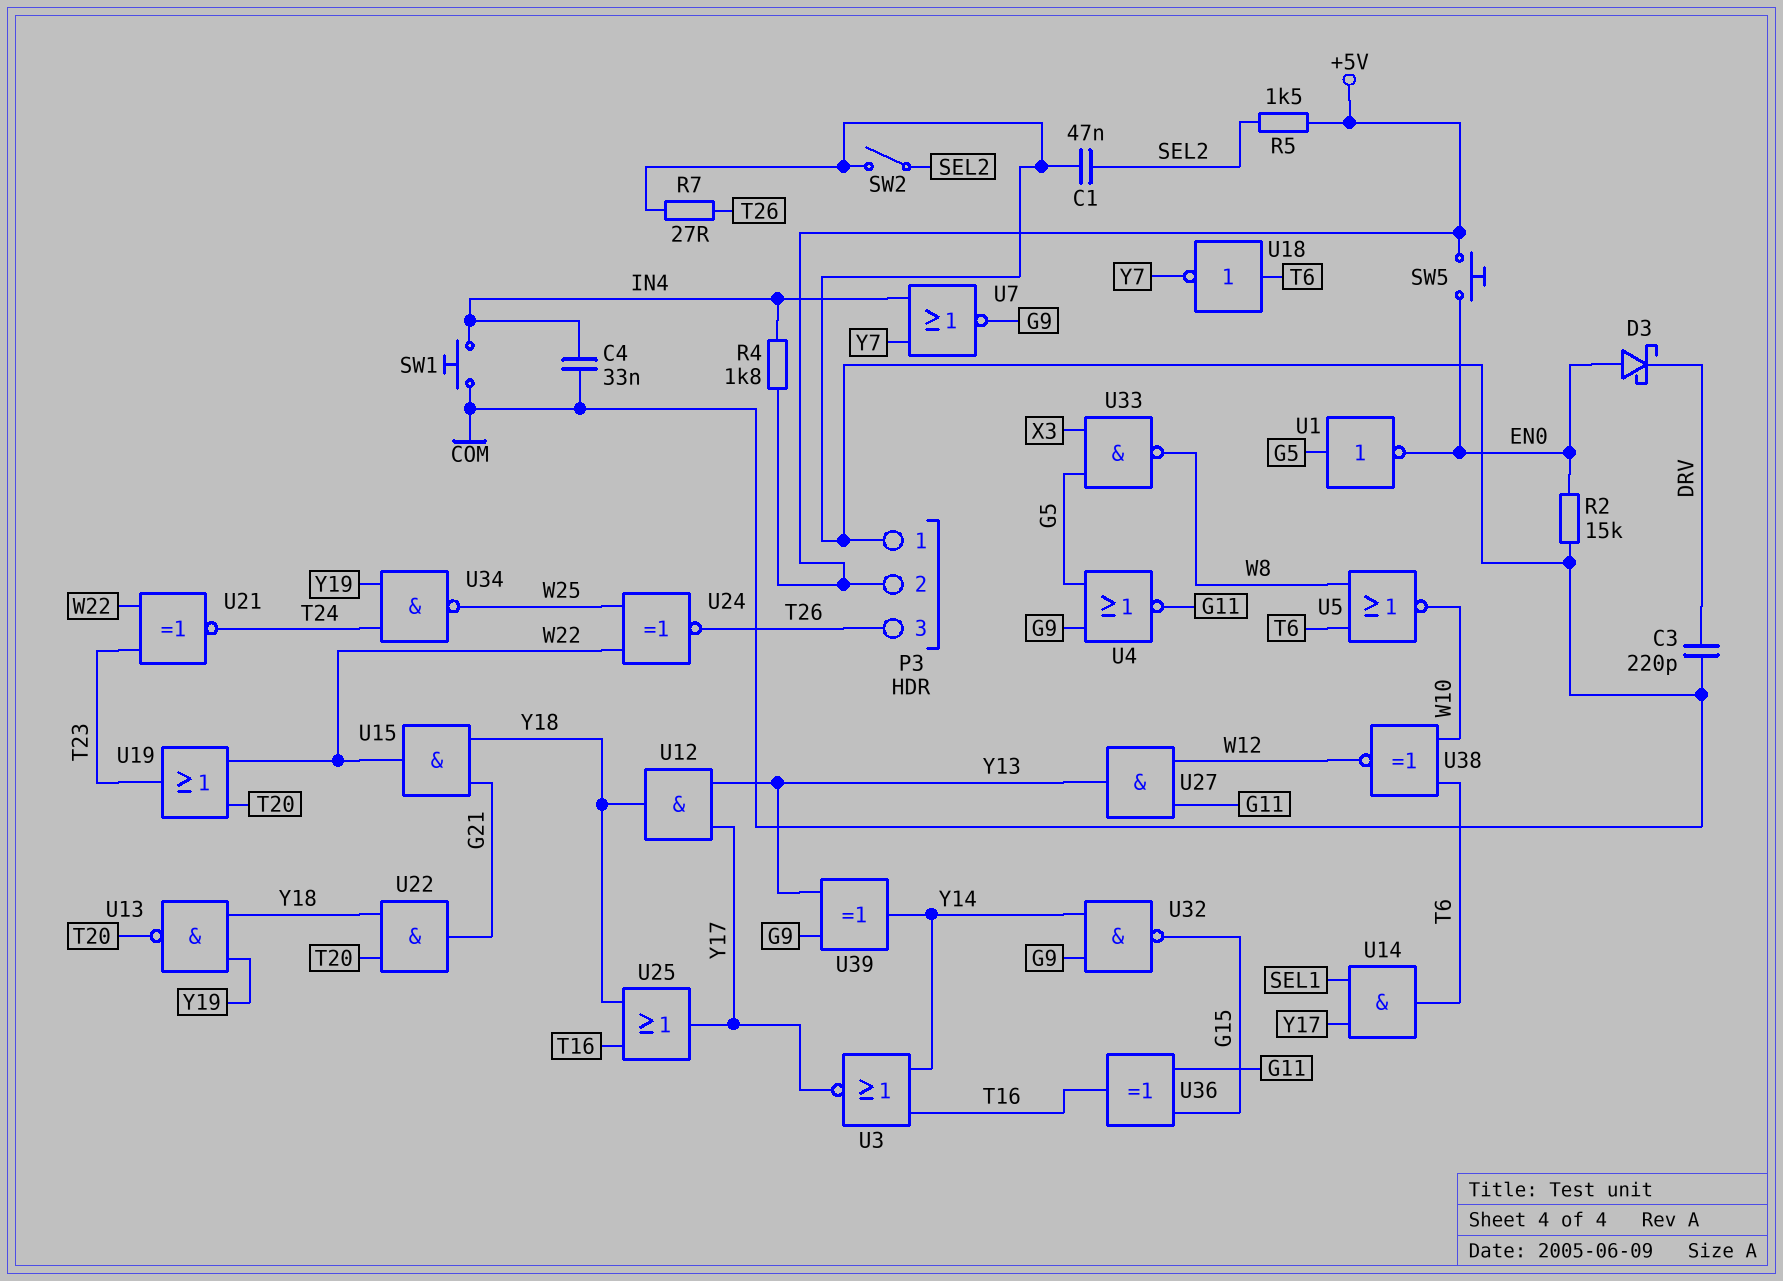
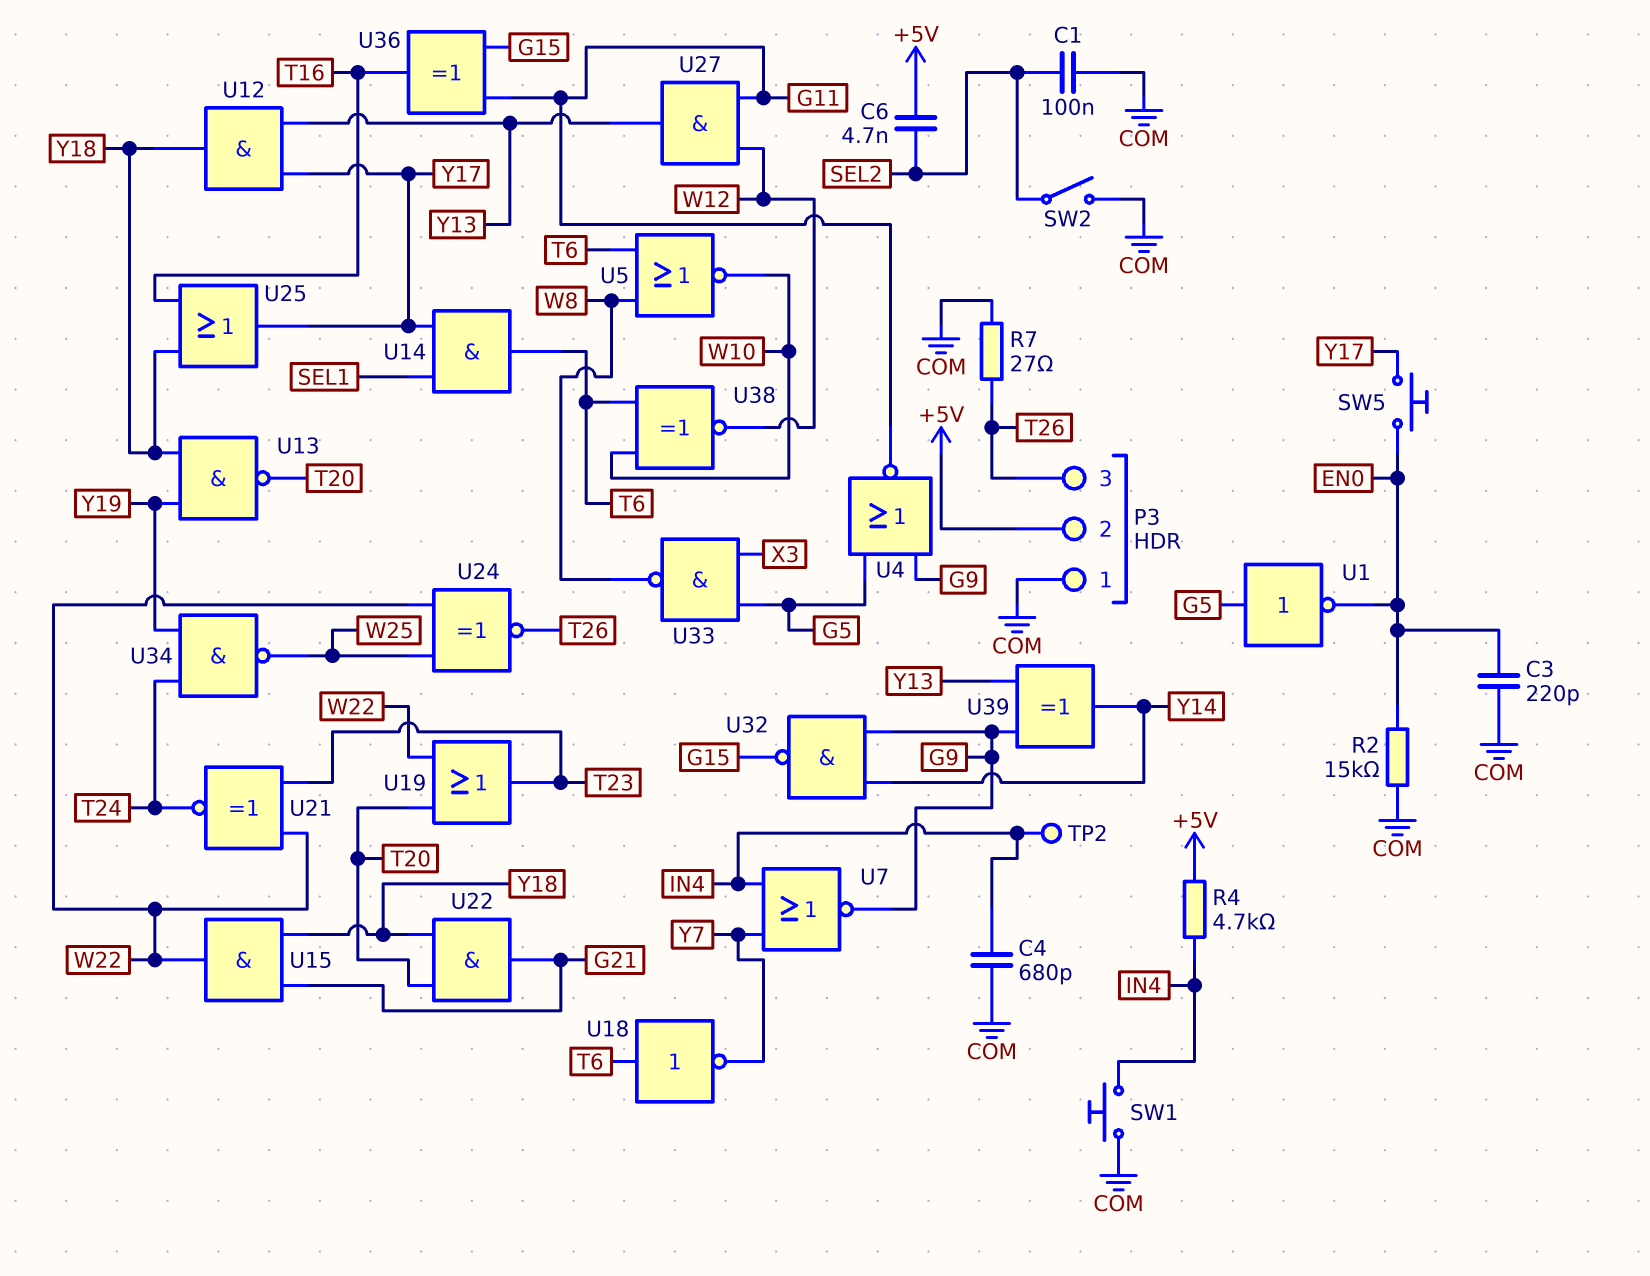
C1: 47nF (COM, SEL2) -> 100nF (COM, SEL2)
C3: 220pF (COM, DRV) -> 220pF (COM, EN0)
C4: 33nF (COM, IN4) -> 680pF (COM, IN4)
C6: none -> 4.7nF (+5V, SEL2)
D3: schottky (A EN0, K DRV) -> none
R4: 1.8k (+5V, IN4) -> 4.7k (+5V, IN4)
R5: 1.5k (+5V, SEL2) -> none
SW5: button (+5V, EN0) -> button (EN0, Y17)
TP2: none -> test point (IN4)
U3: NOR (in T16, in Y14, out Y17) -> none

